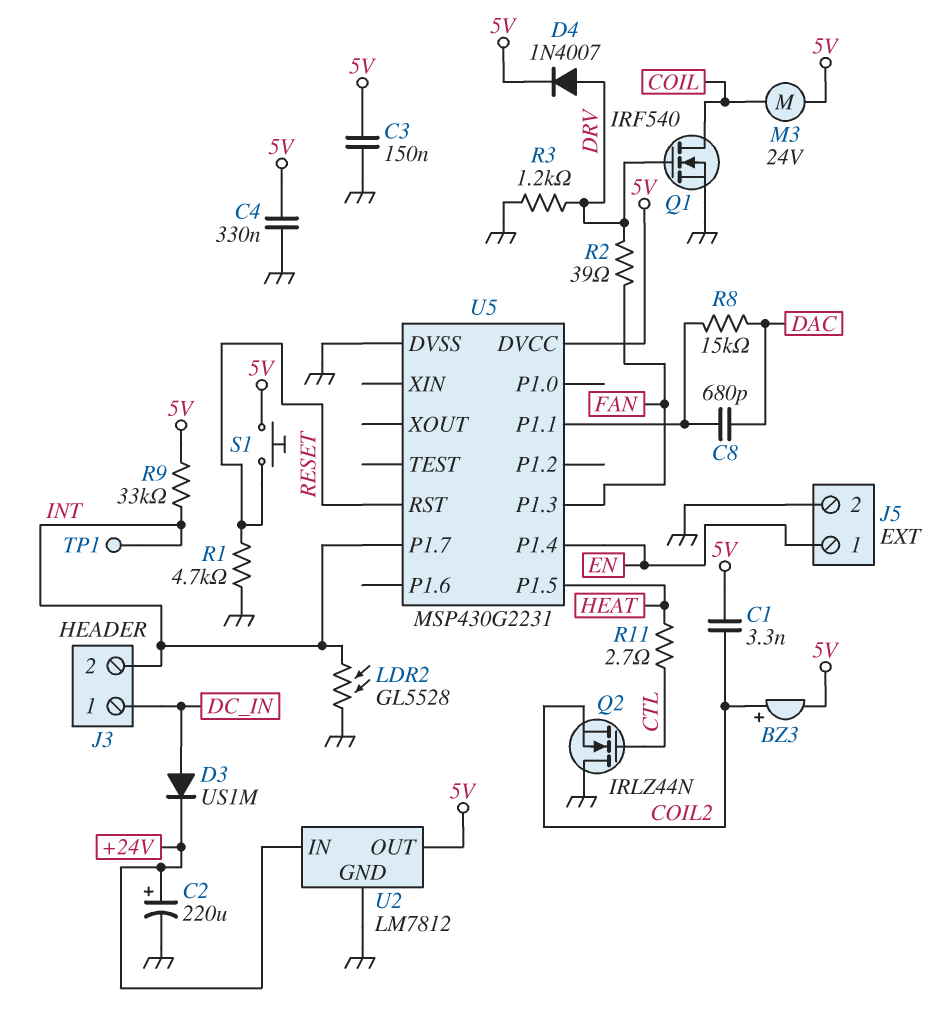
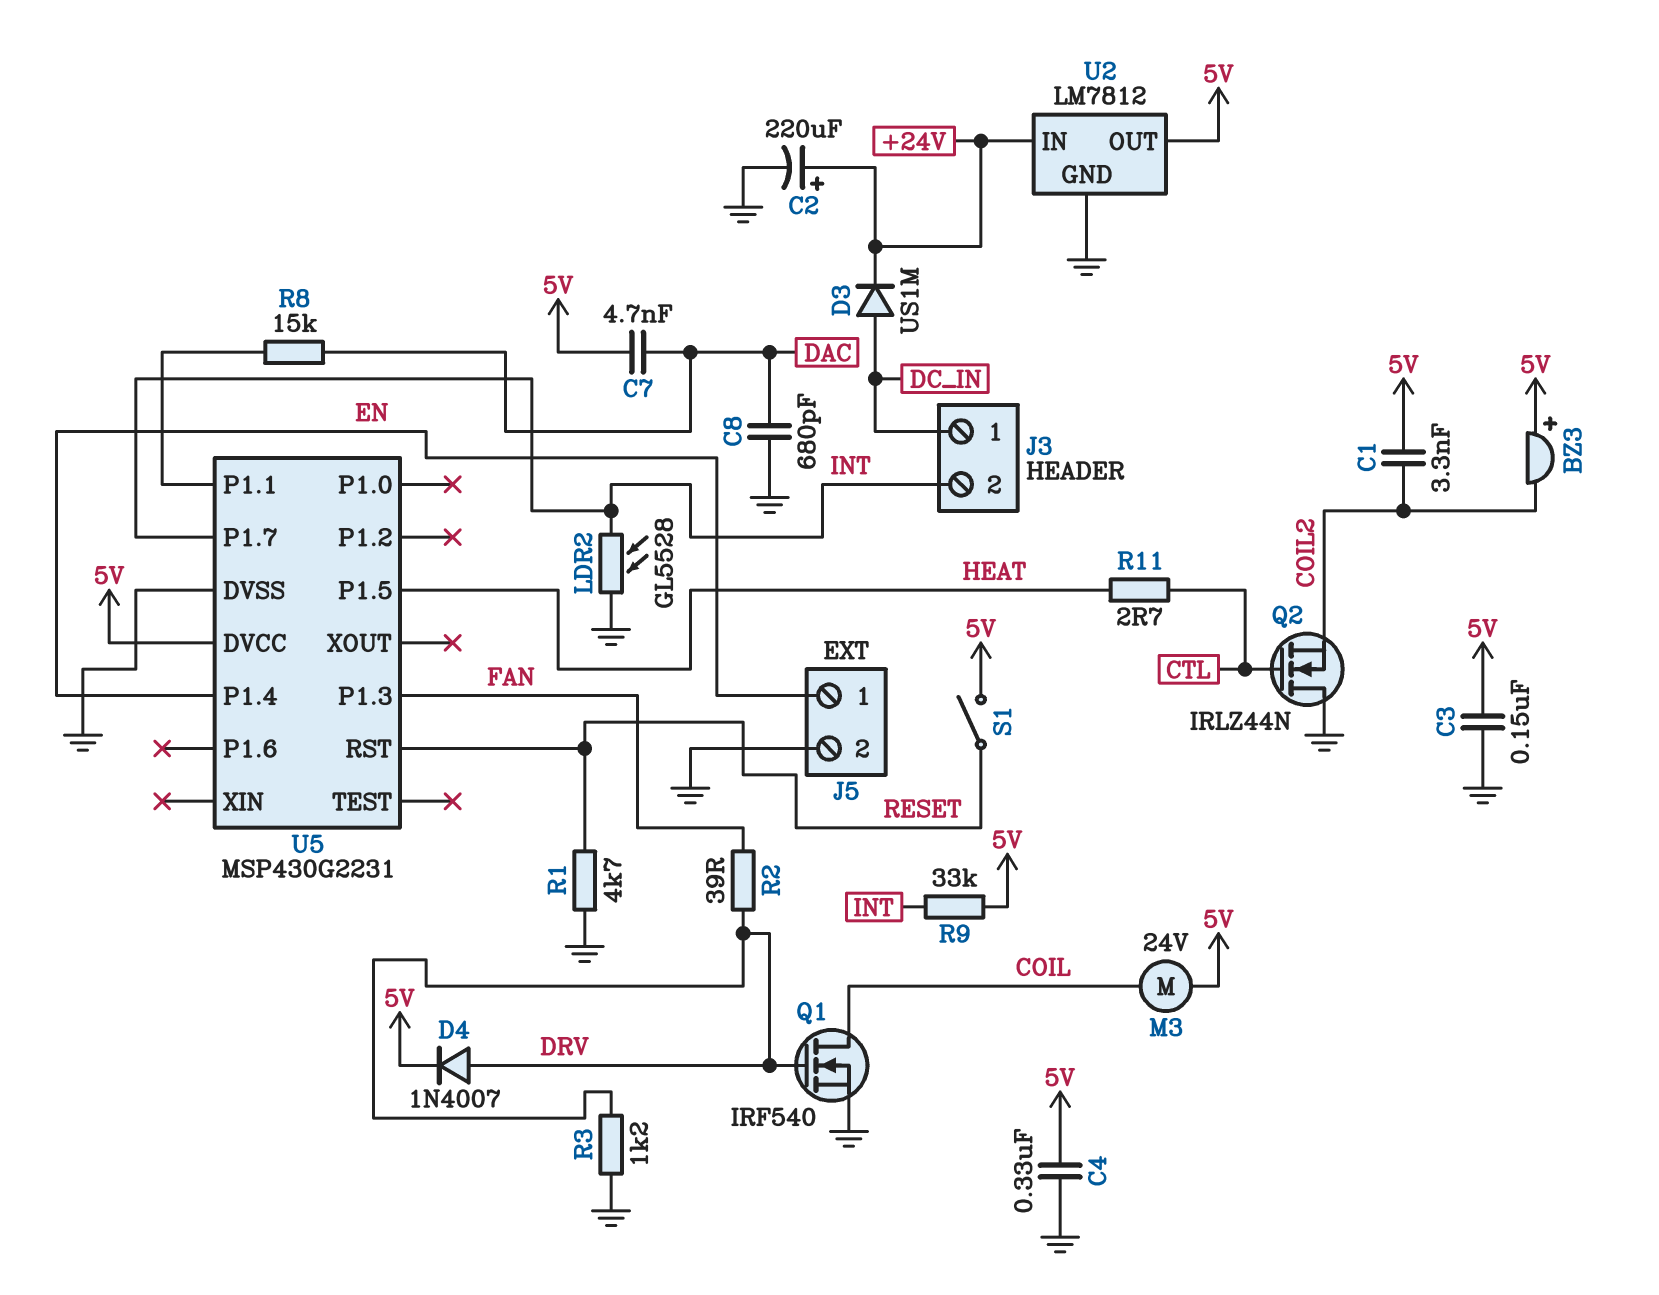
BZ3: buzzer (plus COIL2, minus 5V) -> buzzer (plus 5V, minus COIL2)
C7: none -> 4.7nF (5V, DAC)
C8: 680pF (DAC, U5/P1.1) -> 680pF (DAC, GND)
S1: button (5V, RESET) -> switch (5V, RESET)
TP1: test point (INT) -> none

